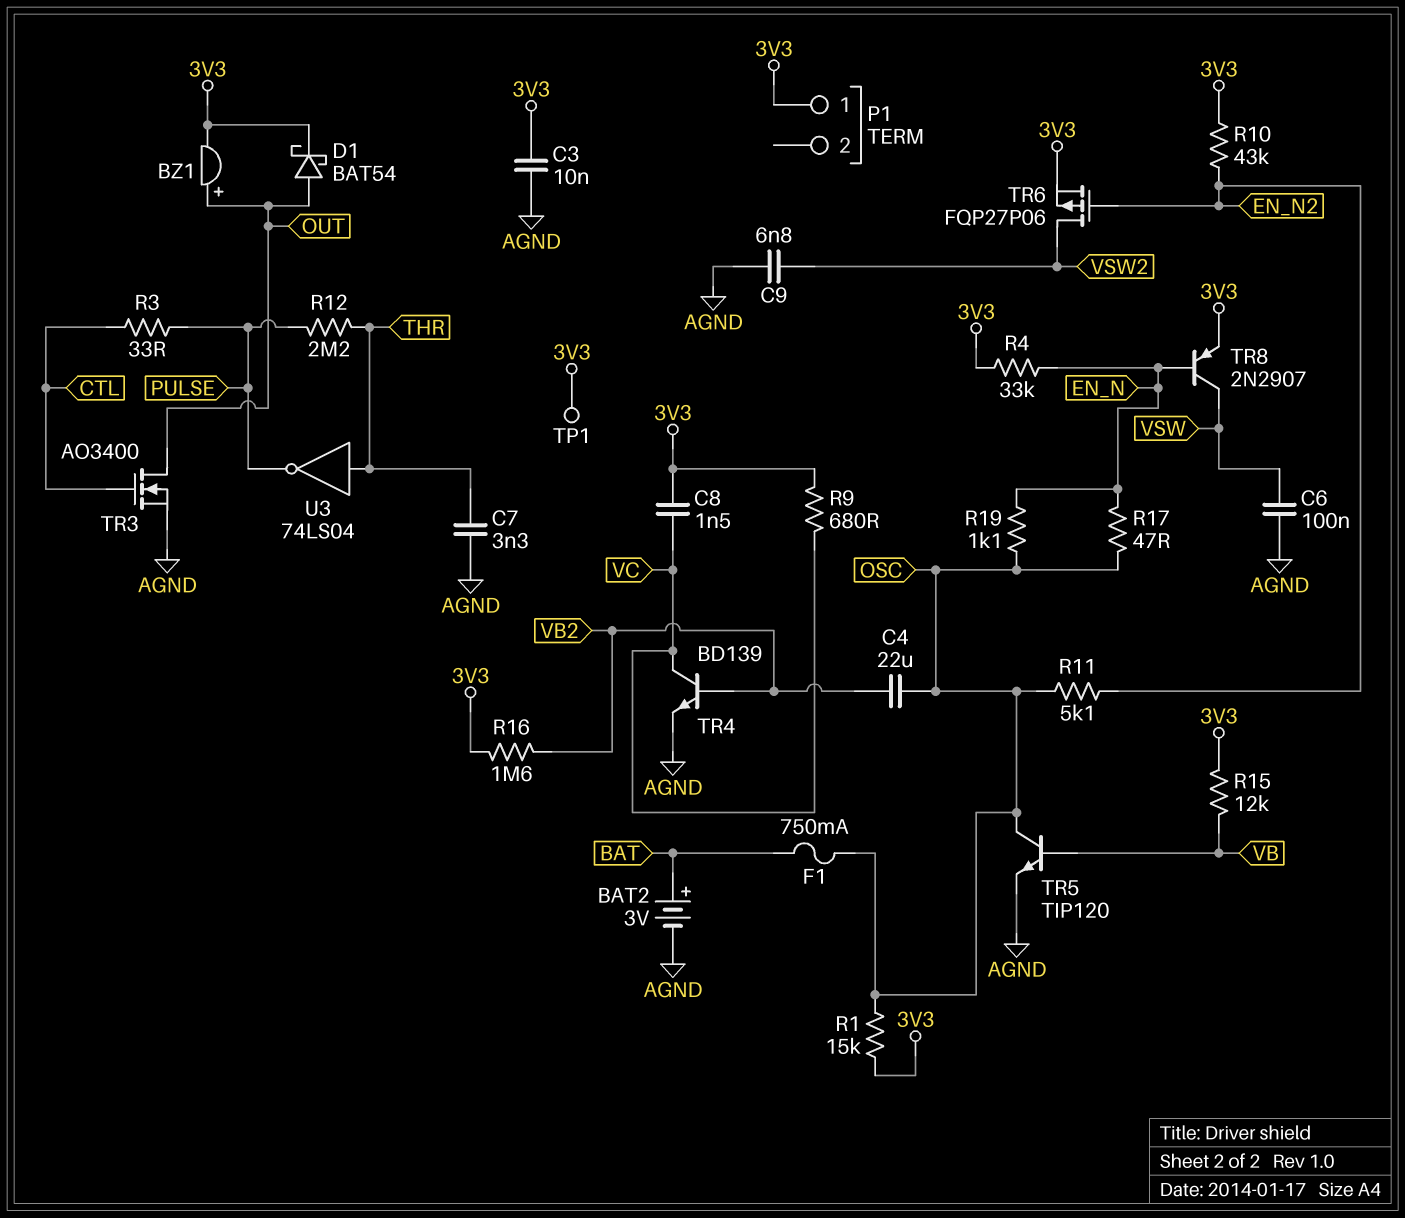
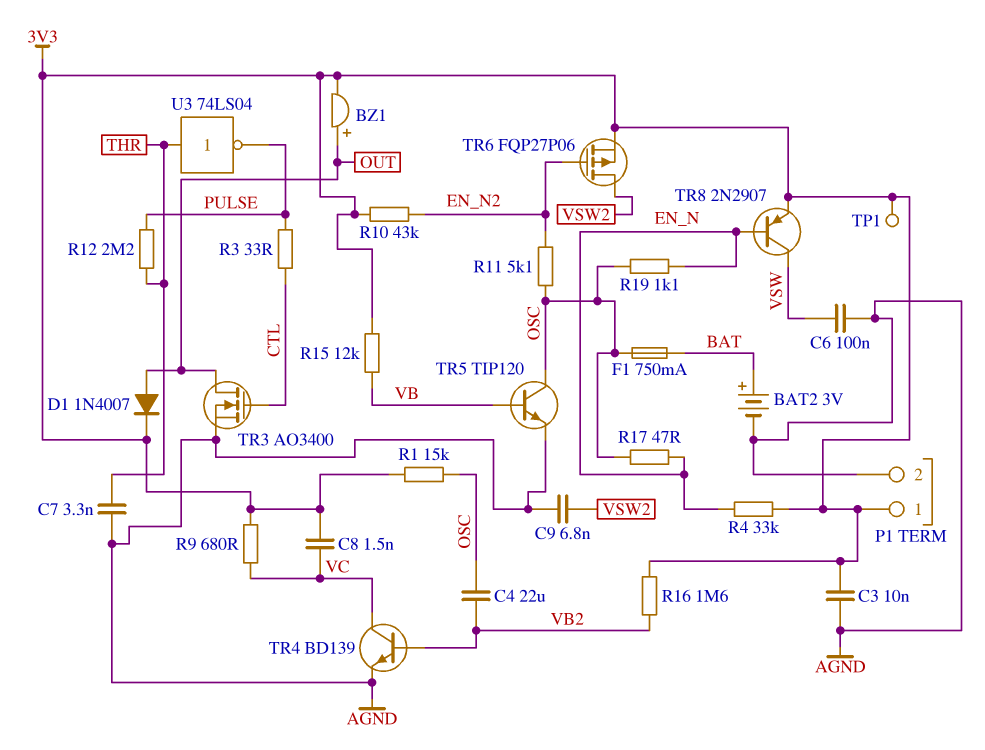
D1: schottky BAT54 (A OUT, K 3V3) -> diode 1N4007 (A OUT, K 3V3)
P1 pin 2: none -> AGND

